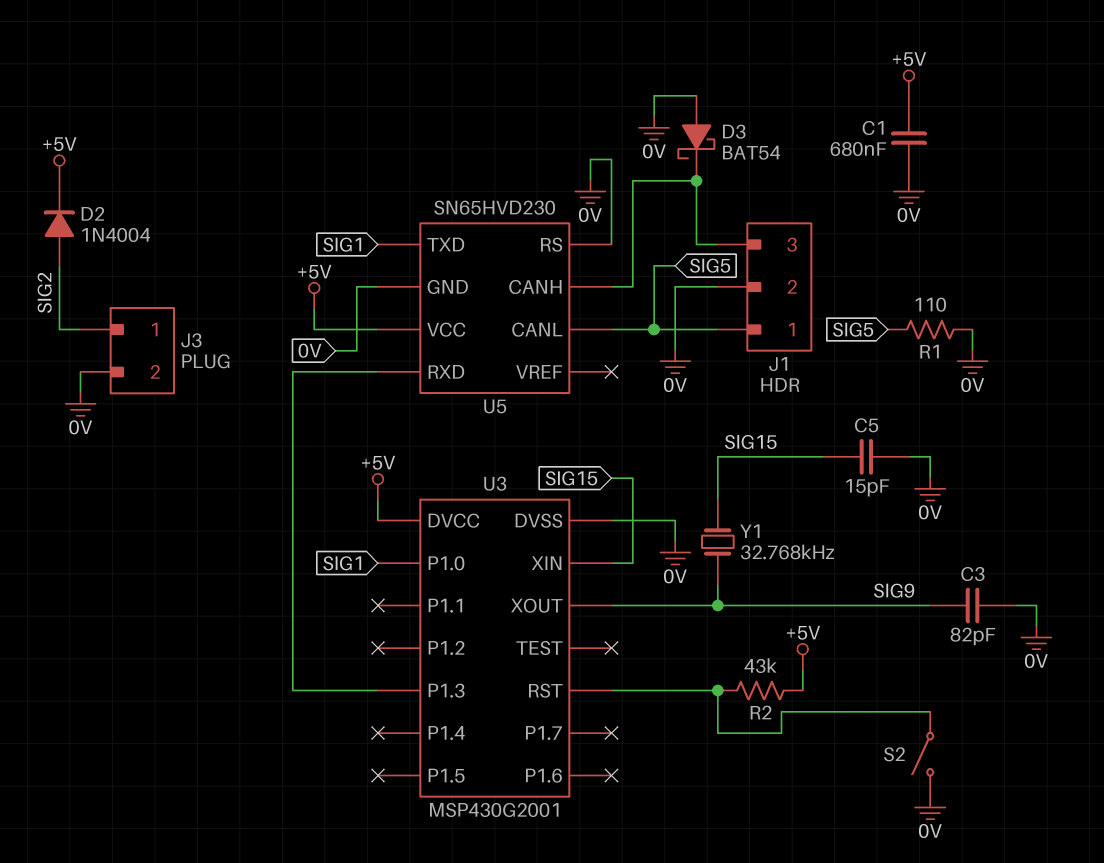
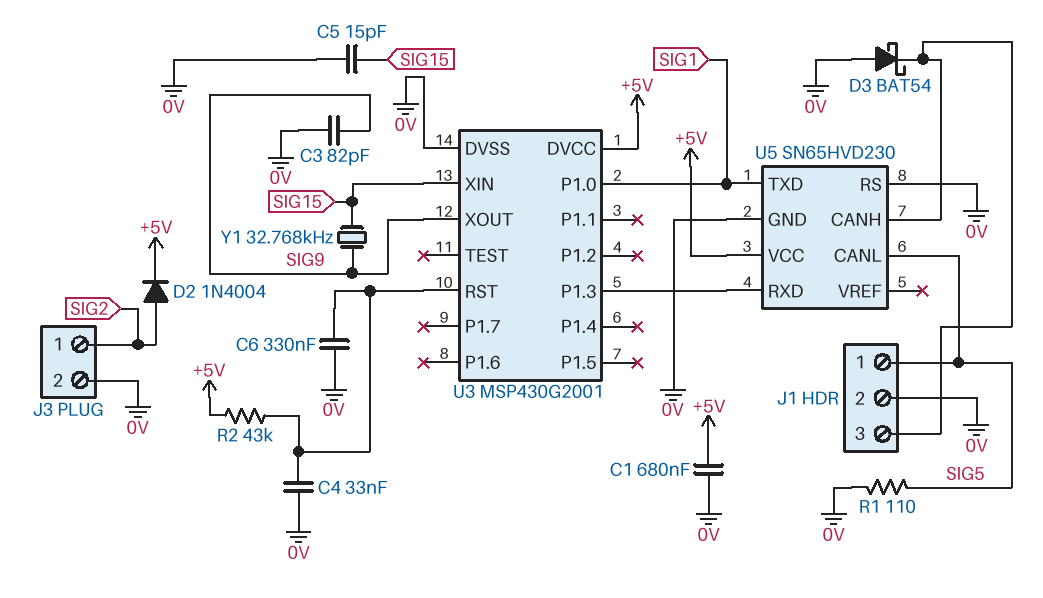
C4: none -> 33nF (0V, U3/RST)
C6: none -> 330nF (0V, U3/RST)
S2: switch (0V, U3/RST) -> none

